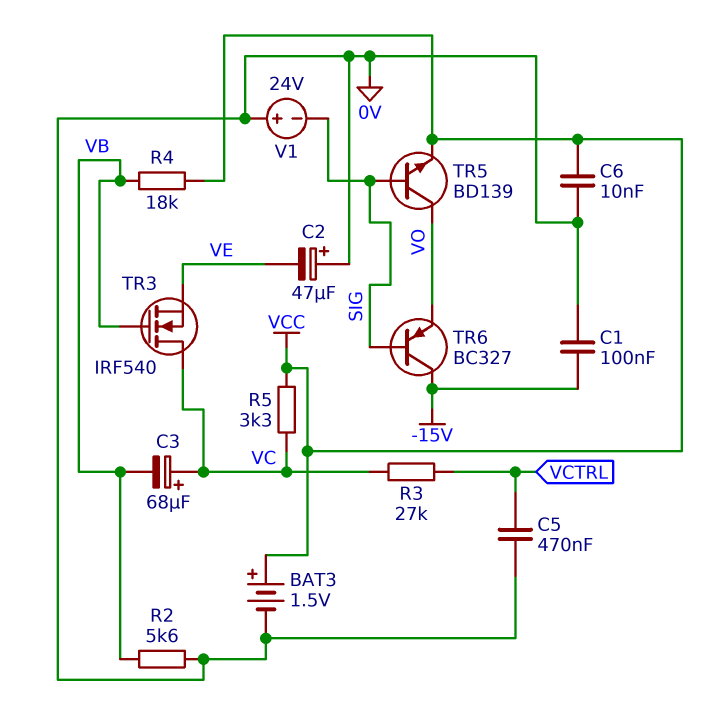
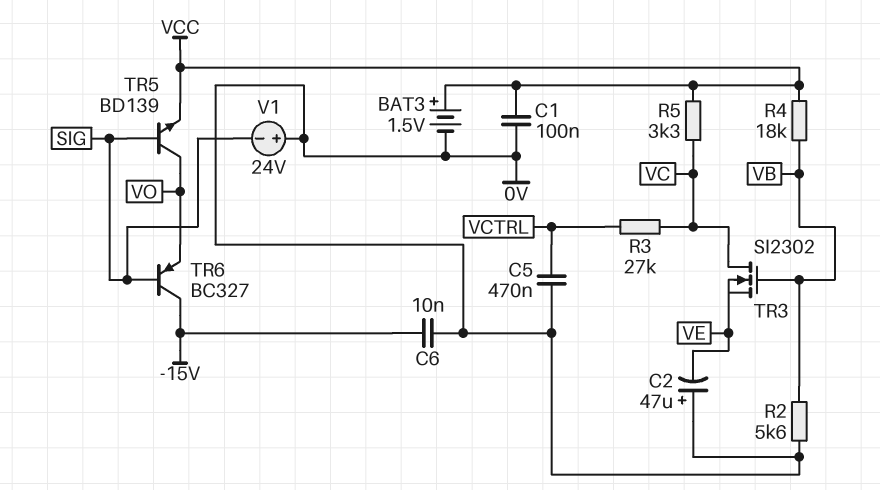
C1: 100nF (-15V, 0V) -> 100nF (0V, VCC)
C3: 68uF (plus VC, minus VB) -> none
C6: 10nF (0V, VCC) -> 10nF (-15V, 0V)
TR3: NMOS IRF540 (G VB, D VC, S VE) -> NMOS SI2302 (G VB, D VC, S VE)

